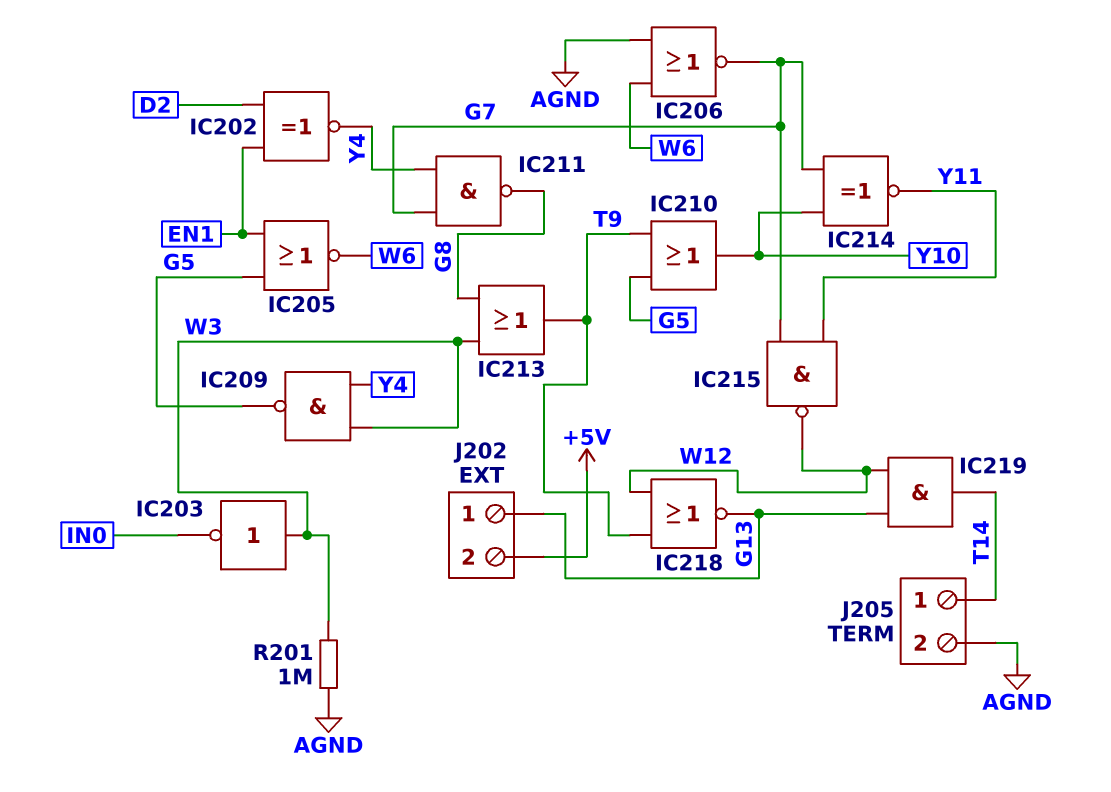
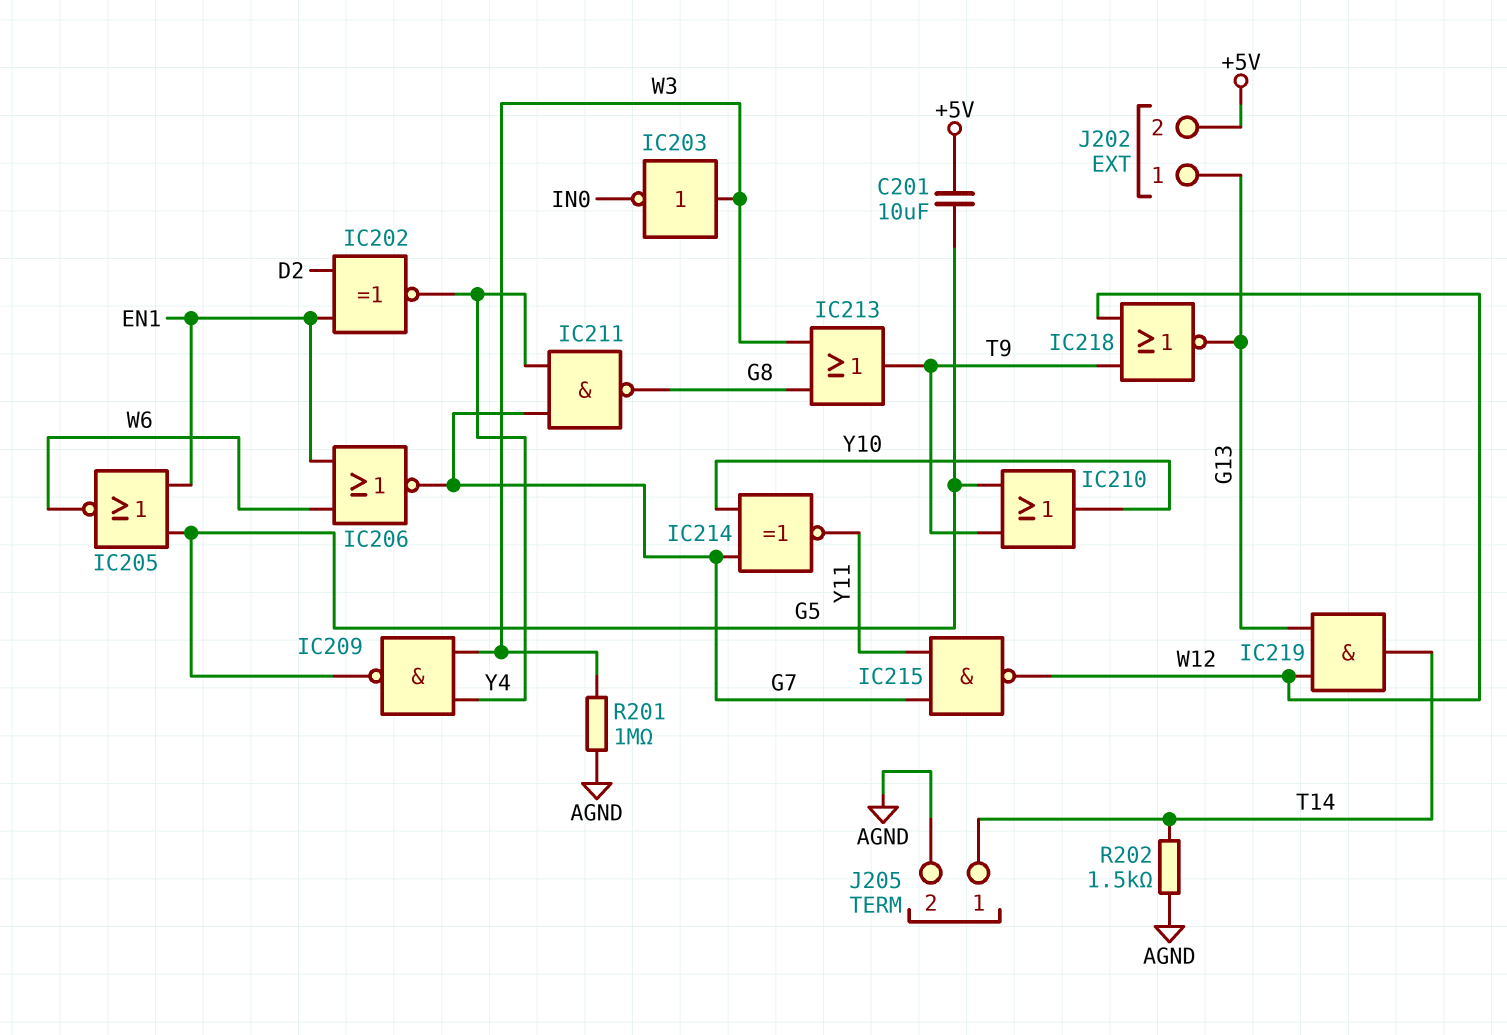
C201: none -> 10uF (+5V, G5)
IC206: NOR (in AGND, in W6, out G7) -> NOR (in EN1, in W6, out G7)
R202: none -> 1.5k (AGND, T14)

